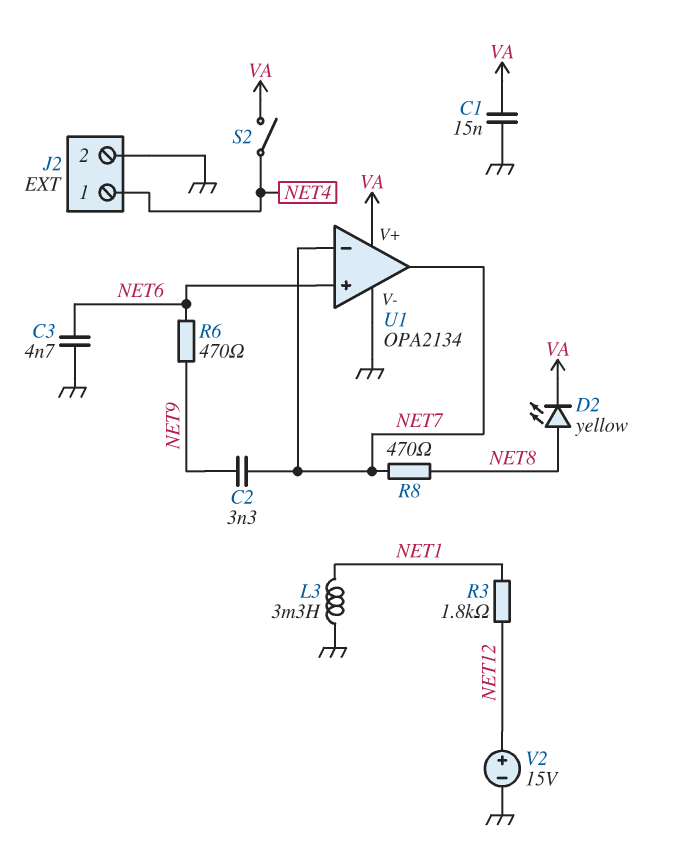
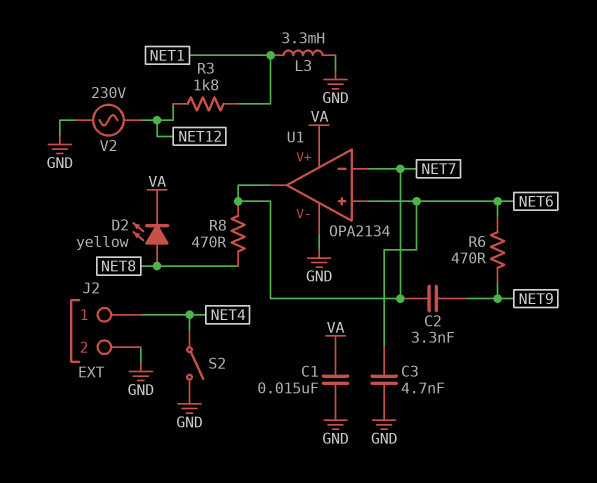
S2: switch (NET4, VA) -> switch (GND, NET4)
V2: 15V (plus NET12, minus GND) -> AC 230V (GND, NET12)

